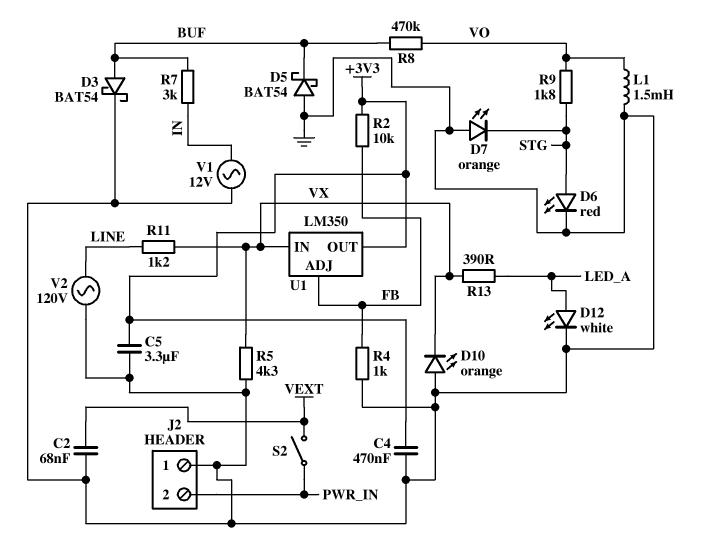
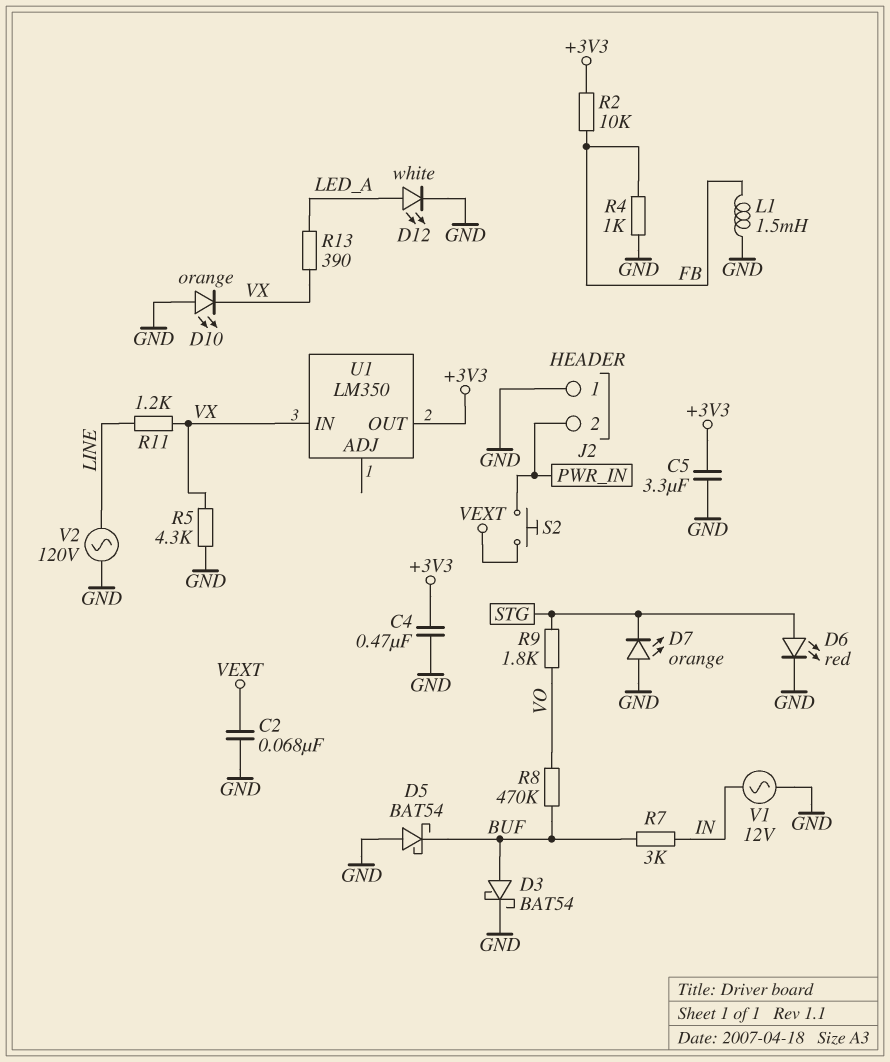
L1: 1.5mH (GND, VO) -> 1.5mH (FB, GND)
S2: switch (PWR_IN, VEXT) -> button (PWR_IN, VEXT)
U1 pin ADJ: FB -> none

